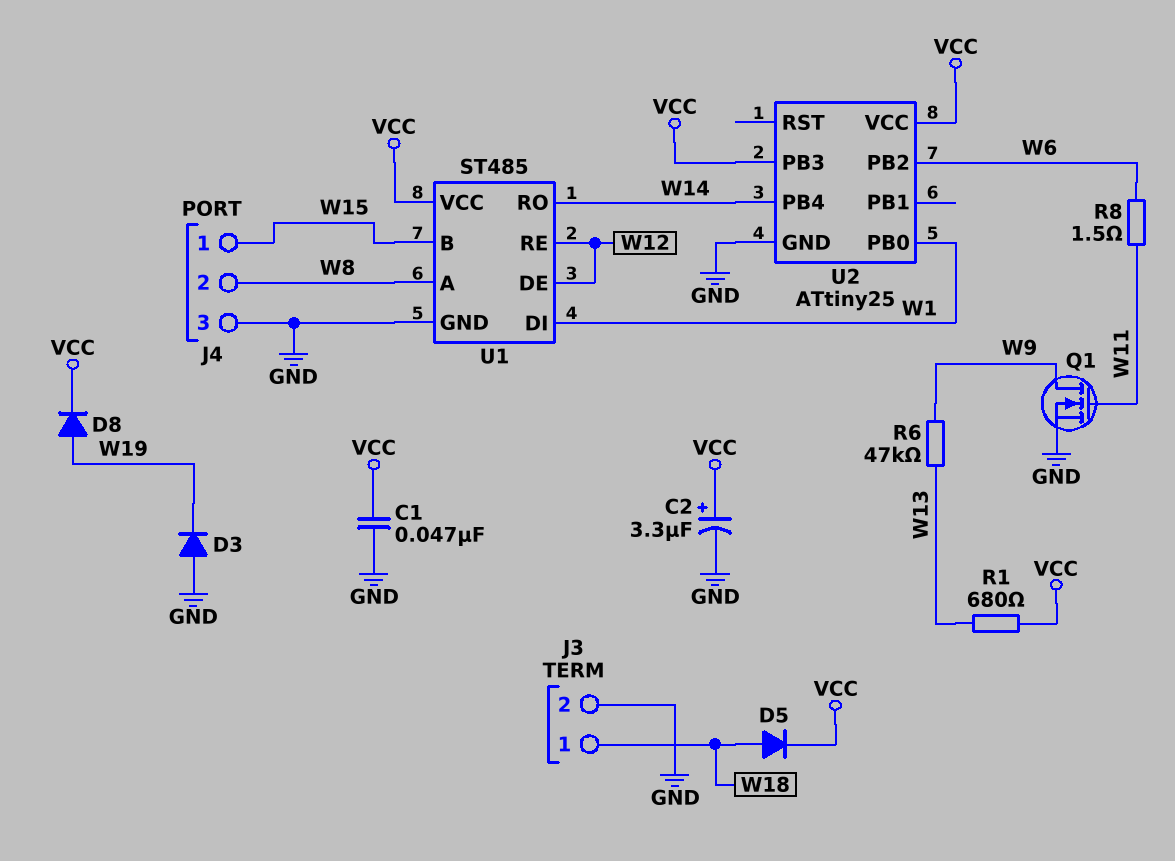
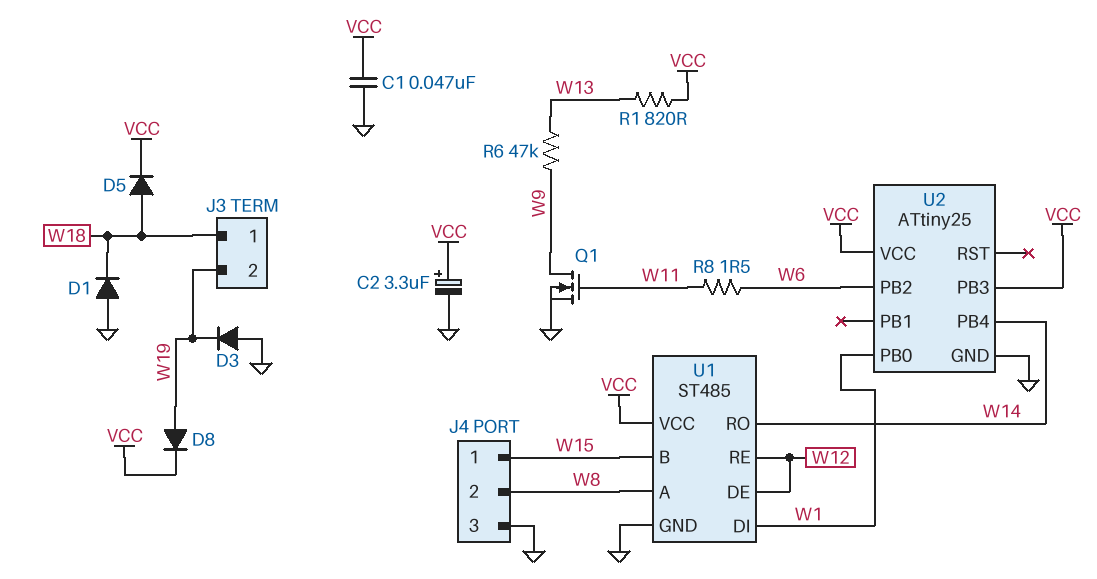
D1: none -> diode (A GND, K W18)
J3 pin 2: GND -> W19
R1: 680 (VCC, W13) -> 820 (VCC, W13)

